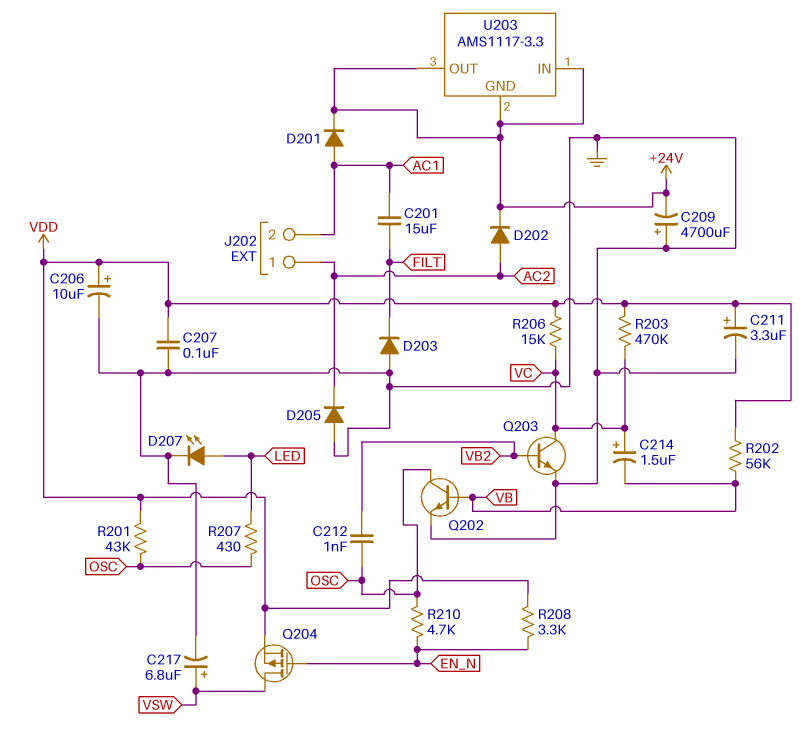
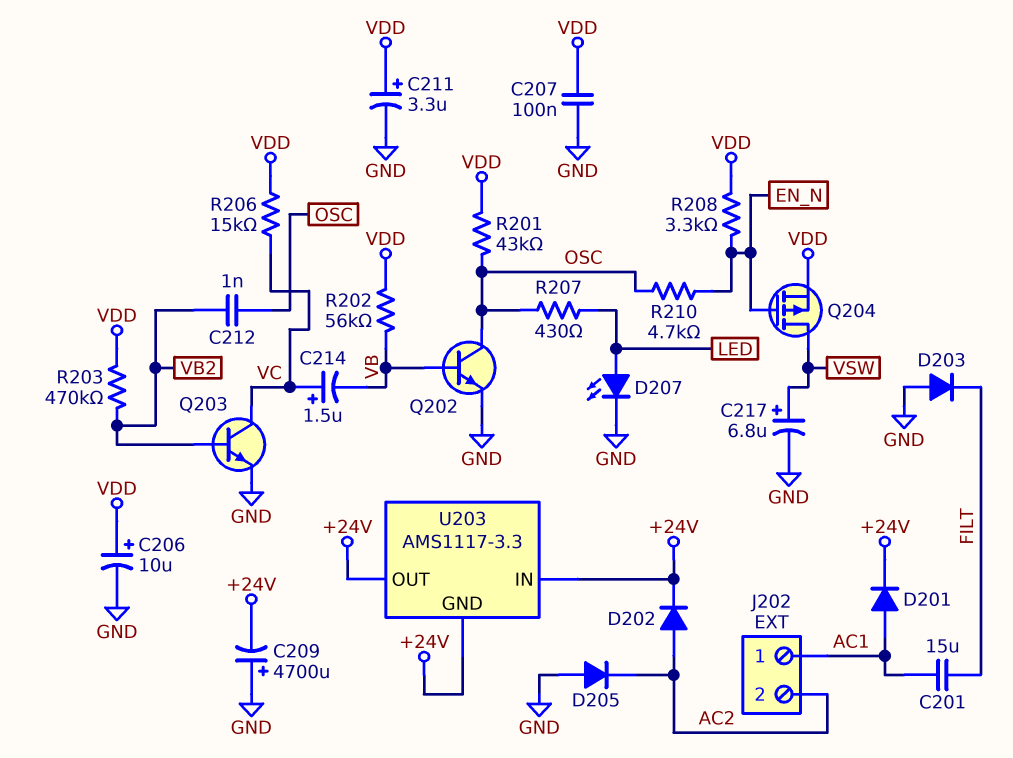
J202 pin 1: AC2 -> AC1
J202 pin 2: AC1 -> AC2
R203: 470k (VC, VDD) -> 470k (VB2, VDD)

